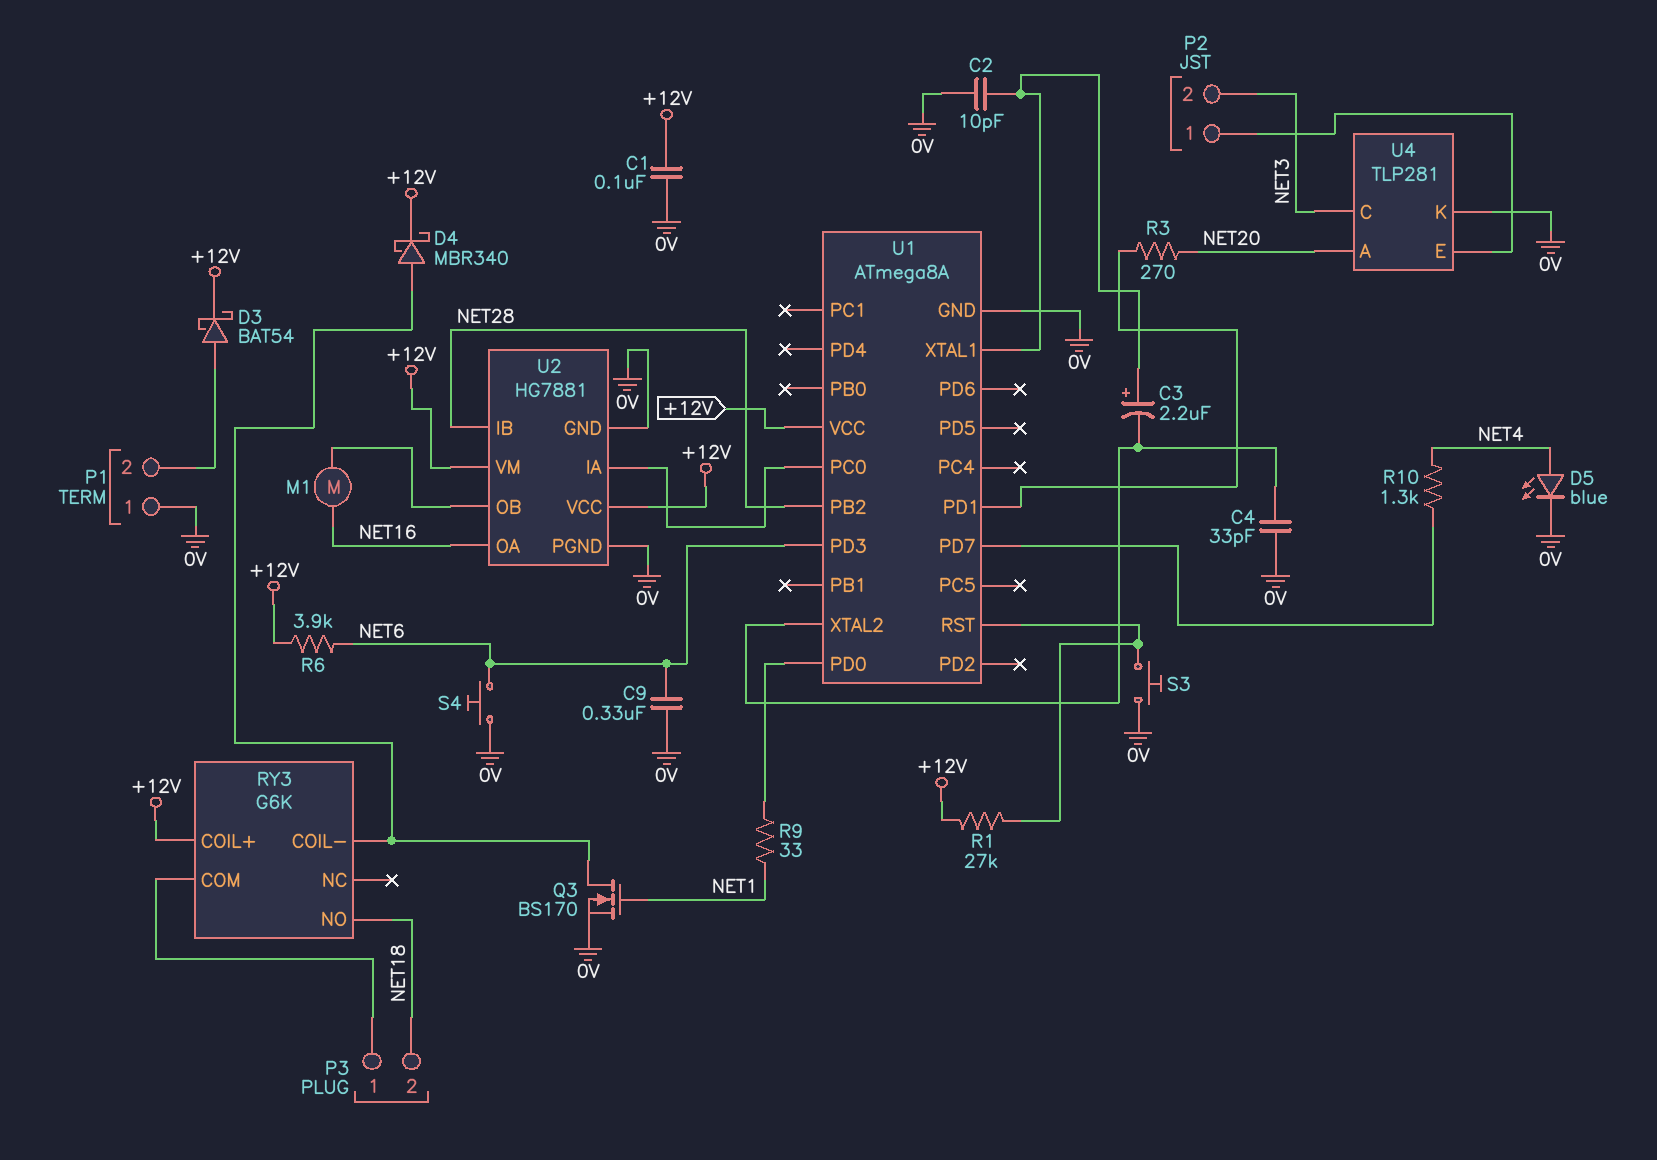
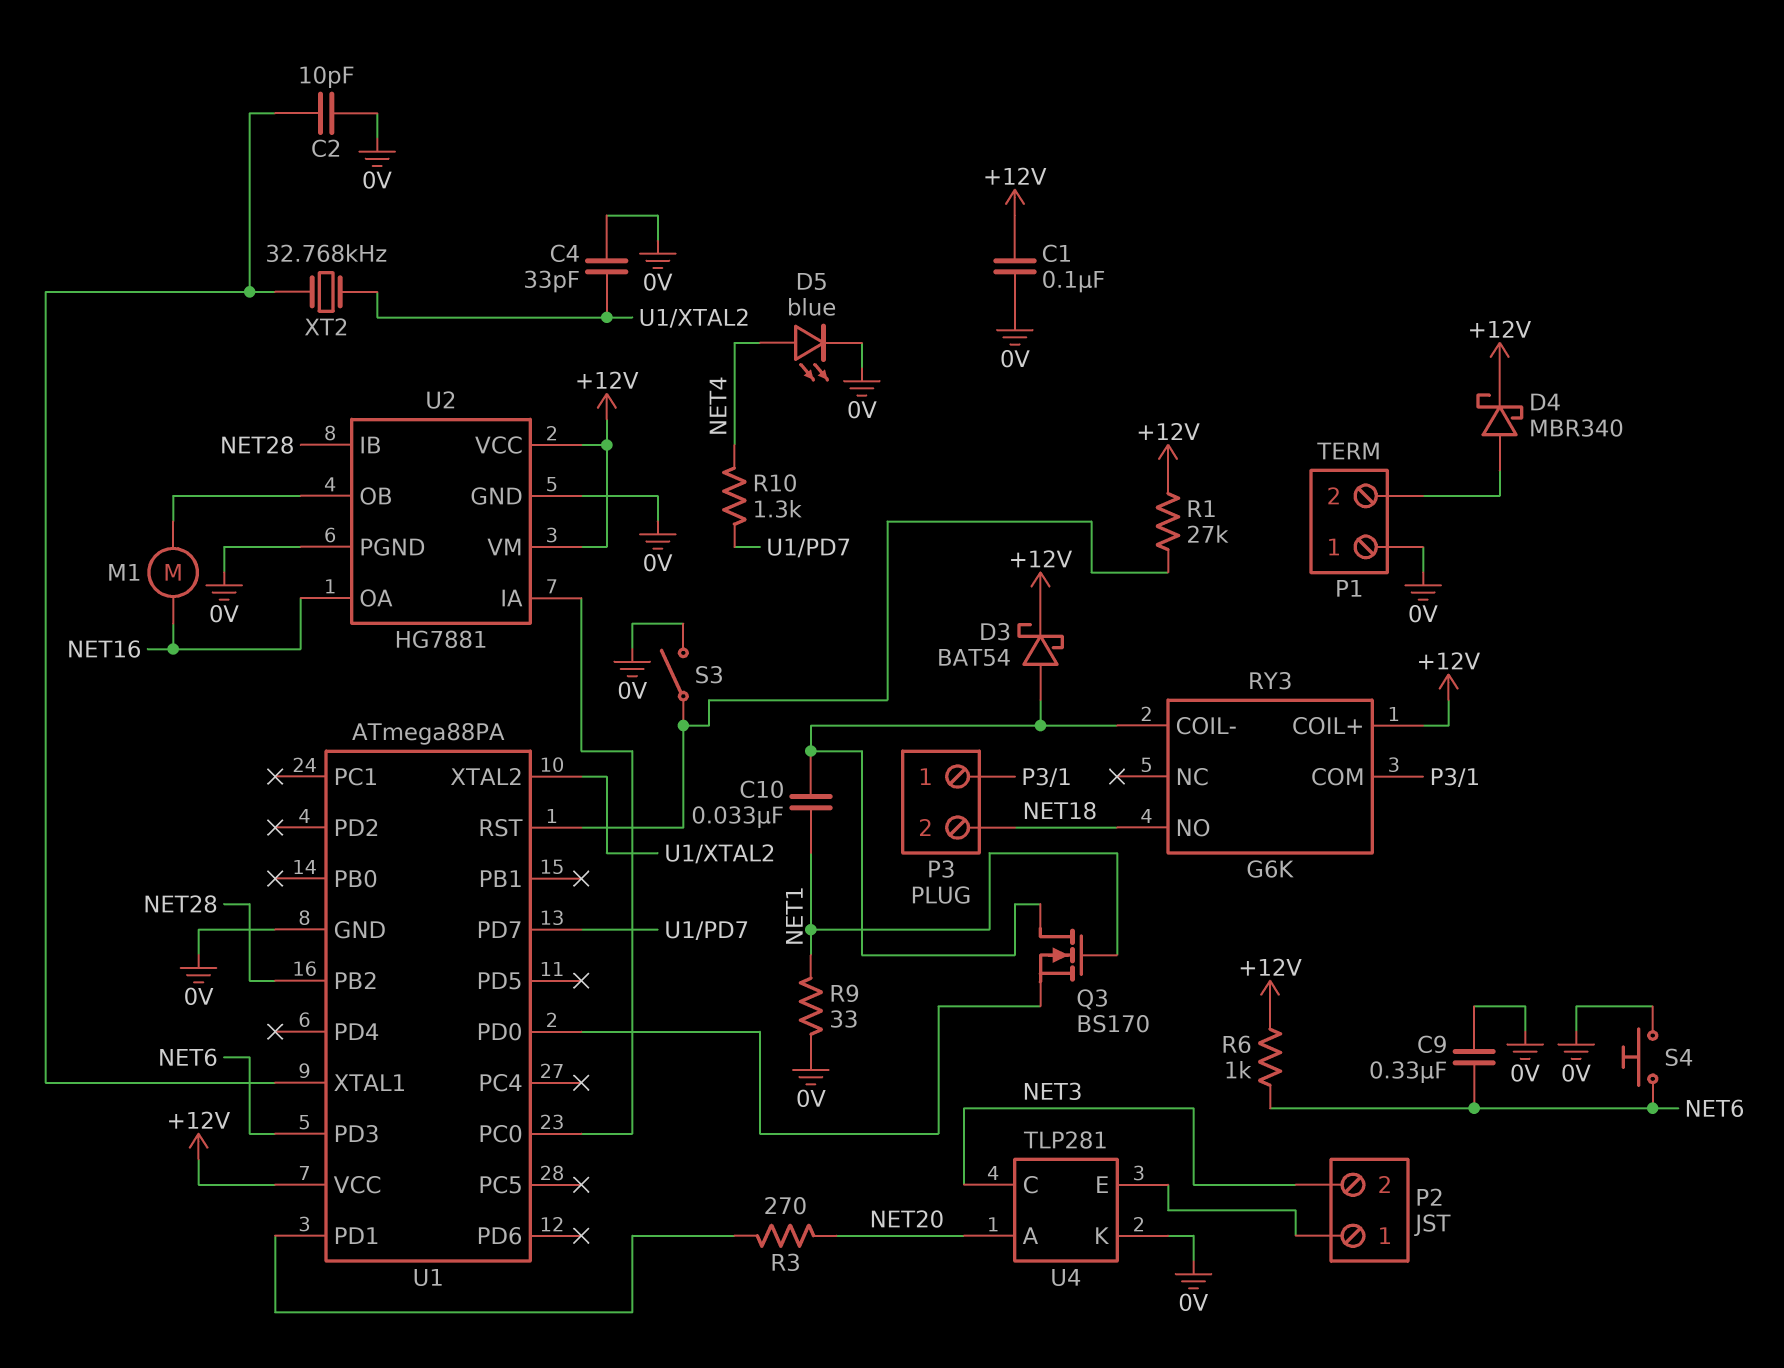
C3: 2.2uF (plus U1/XTAL1, minus U1/XTAL2) -> none
C10: none -> 33nF (NET1, RY3/COIL-)
D3: schottky BAT54 (A P1/2, K +12V) -> schottky BAT54 (A RY3/COIL-, K +12V)
D4: schottky MBR340 (A RY3/COIL-, K +12V) -> schottky MBR340 (A P1/2, K +12V)
Q3: NMOS BS170 (G NET1, D RY3/COIL-, S 0V) -> NMOS BS170 (G NET1, D RY3/COIL-, S U1/PD0)
R6: 3.9k (+12V, NET6) -> 1k (+12V, NET6)
R9: 33 (NET1, U1/PD0) -> 33 (0V, NET1)
S3: button (0V, U1/RST) -> switch (0V, U1/RST)
U1: ATmega8A -> ATmega88PA
XT2: none -> 32.768kHz (U1/XTAL1, U1/XTAL2)

